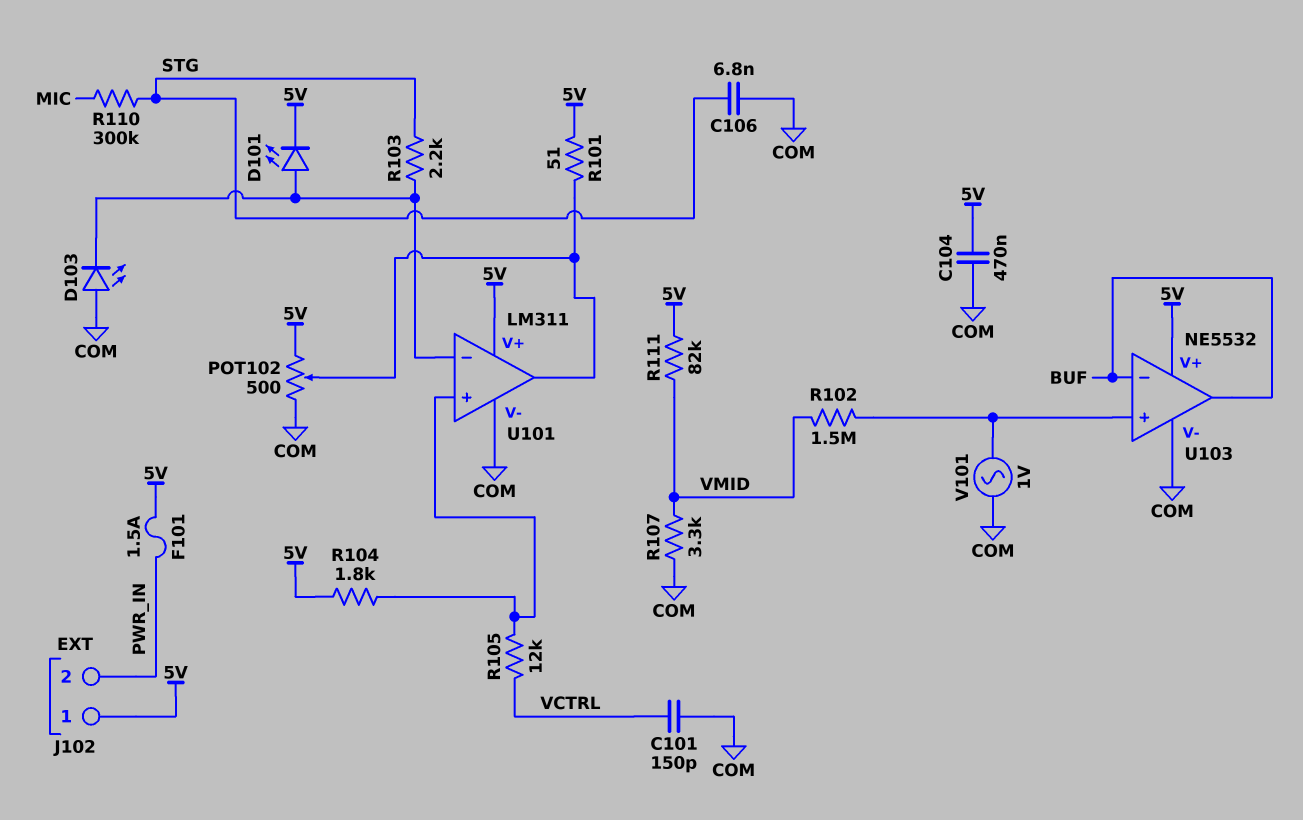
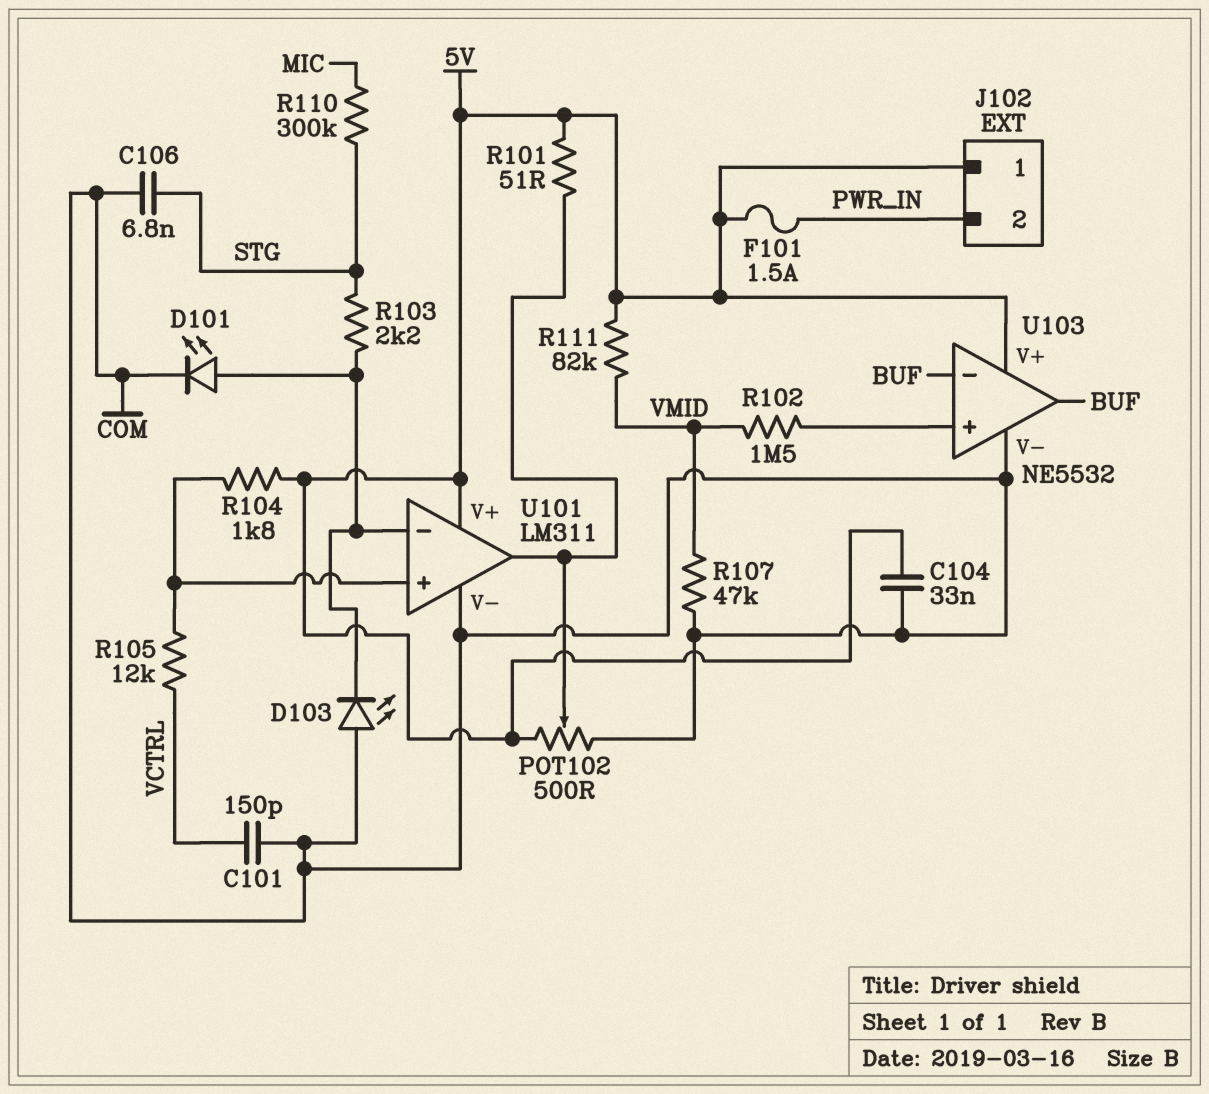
C104: 470nF (5V, COM) -> 33nF (5V, COM)
D101: LED (A U101/in-, K 5V) -> LED (A U101/in-, K COM)
R107: 3.3k (COM, VMID) -> 47k (COM, VMID)
V101: AC 1V (COM, U103/in+) -> none

